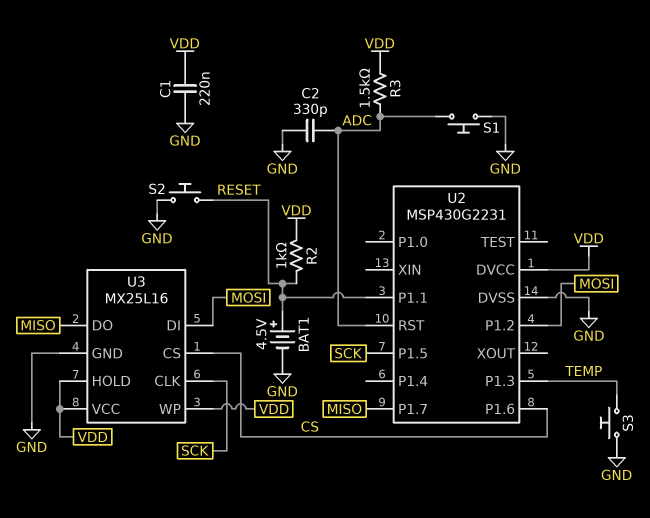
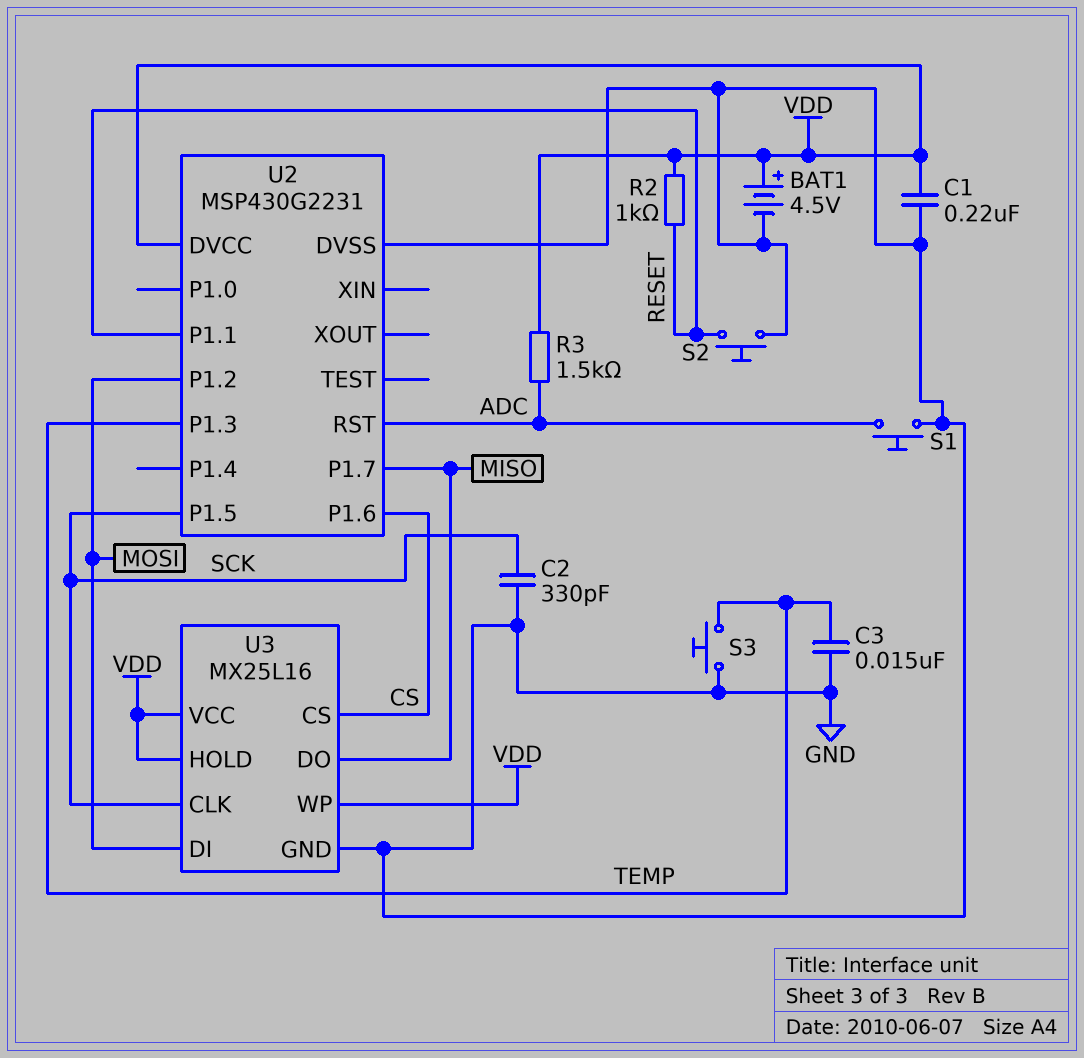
BAT1: 4.5V (plus RESET, minus GND) -> 4.5V (plus VDD, minus GND)
C2: 330pF (ADC, GND) -> 330pF (GND, SCK)
C3: none -> 15nF (GND, TEMP)

